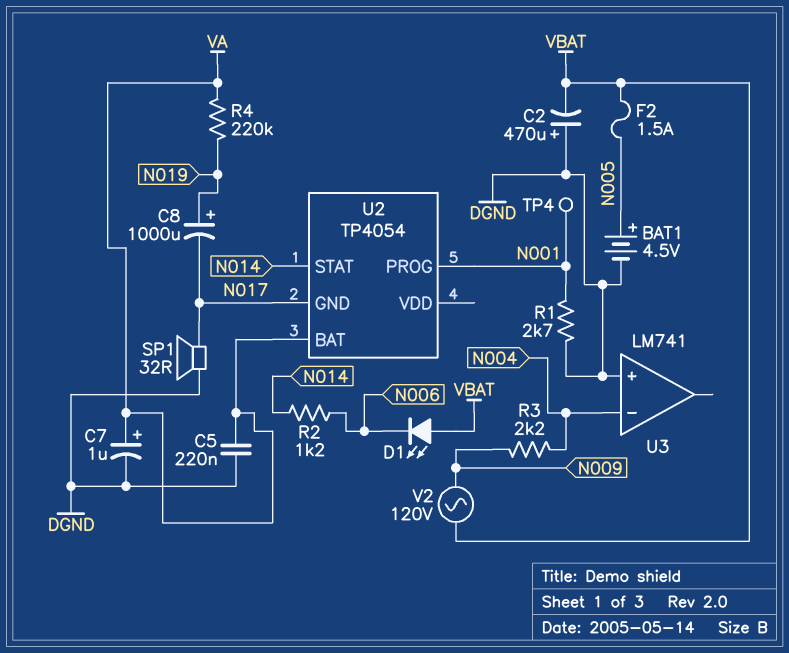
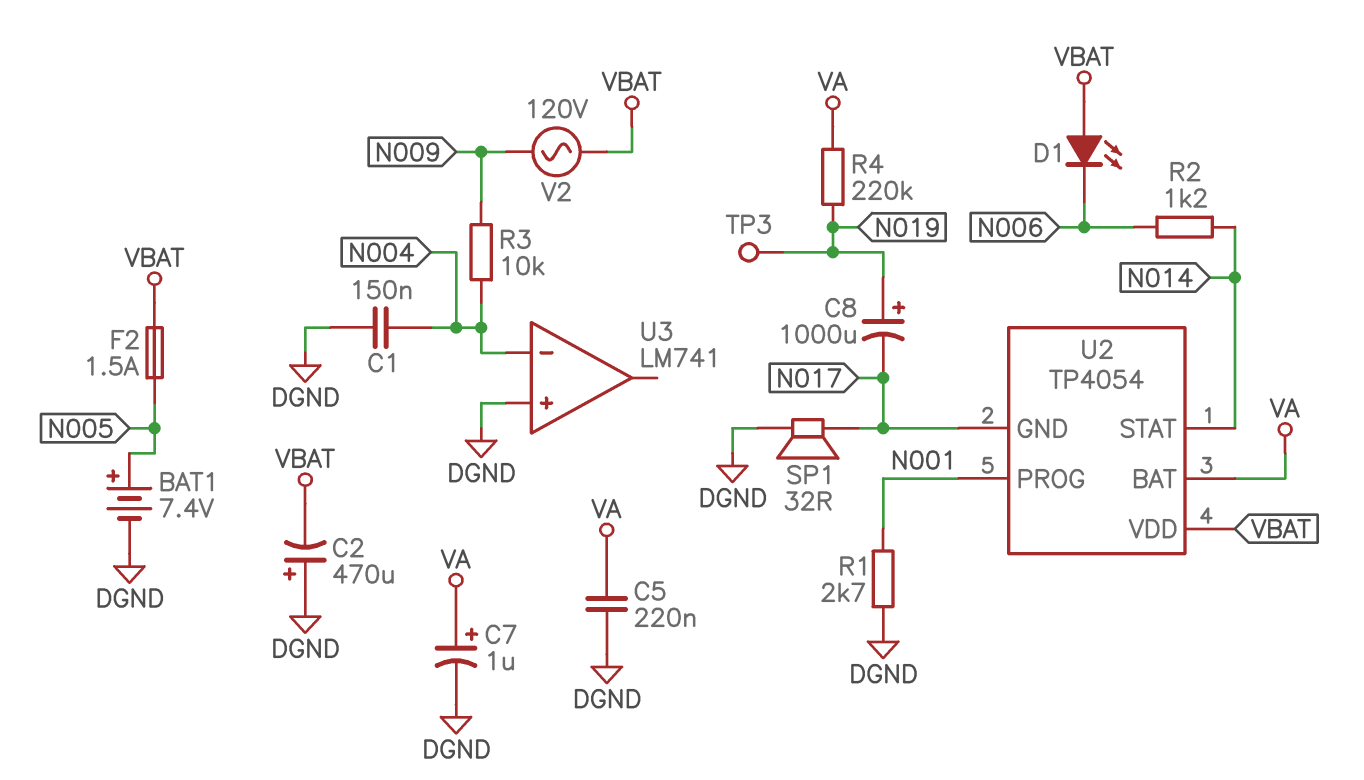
BAT1: 4.5V (plus N005, minus DGND) -> 7.4V (plus N005, minus DGND)
C1: none -> 150nF (DGND, N004)
R3: 2.2k (N004, N009) -> 10k (N004, N009)
TP3: none -> test point (N019)
TP4: test point (N001) -> none
U2 pin VDD: none -> VBAT

